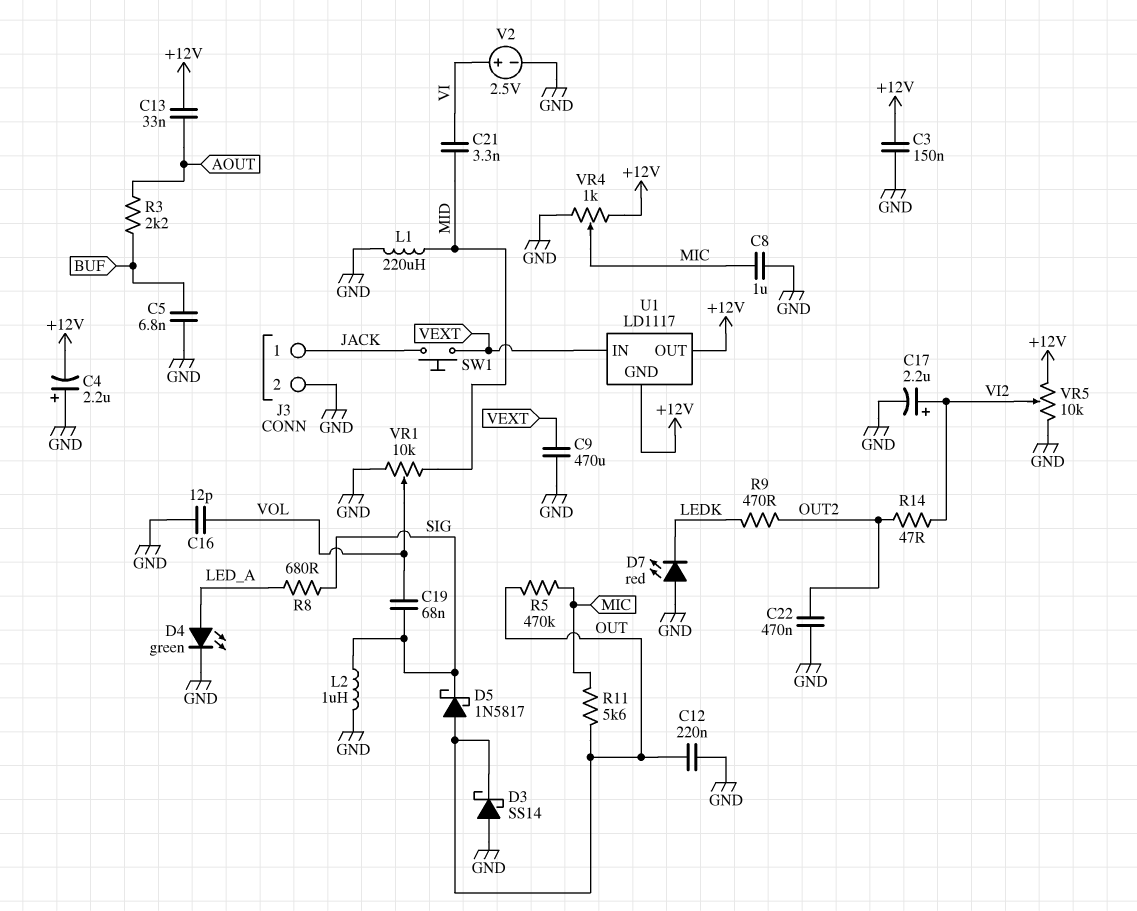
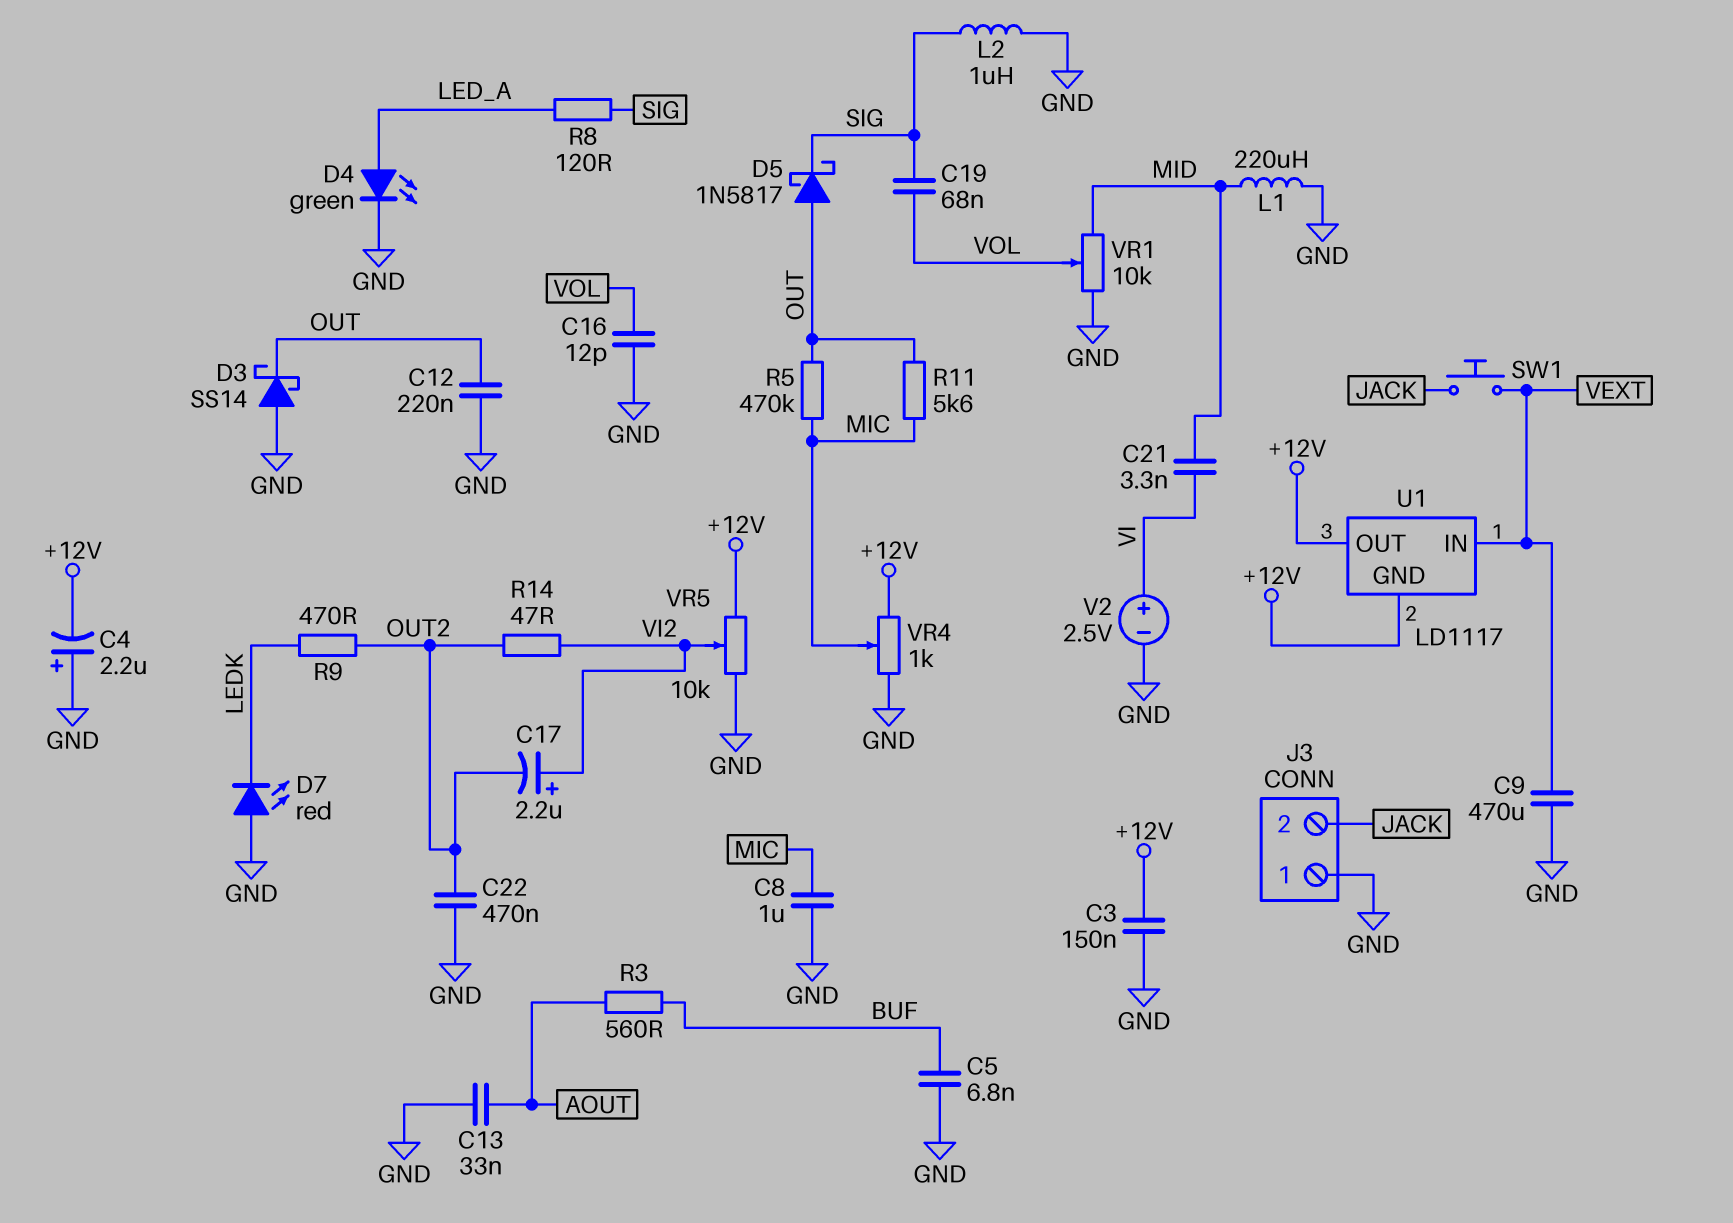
C13: 33nF (+12V, AOUT) -> 33nF (AOUT, GND)
C17: 2.2uF (plus VI2, minus GND) -> 2.2uF (plus VI2, minus OUT2)
J3 pin 1: JACK -> GND
J3 pin 2: GND -> JACK
R3: 2.2k (AOUT, BUF) -> 560 (AOUT, BUF)
R8: 680 (LED_A, SIG) -> 120 (LED_A, SIG)

